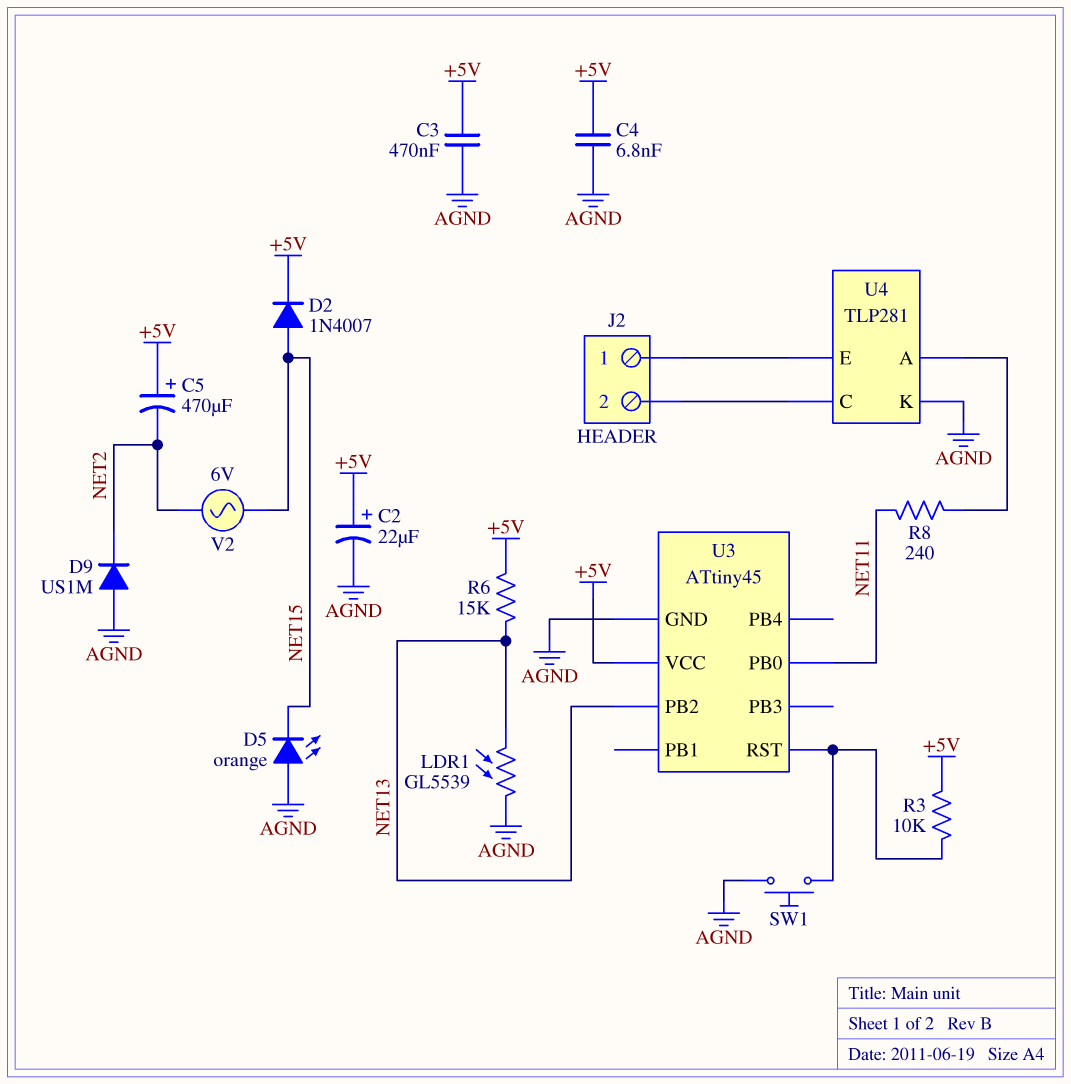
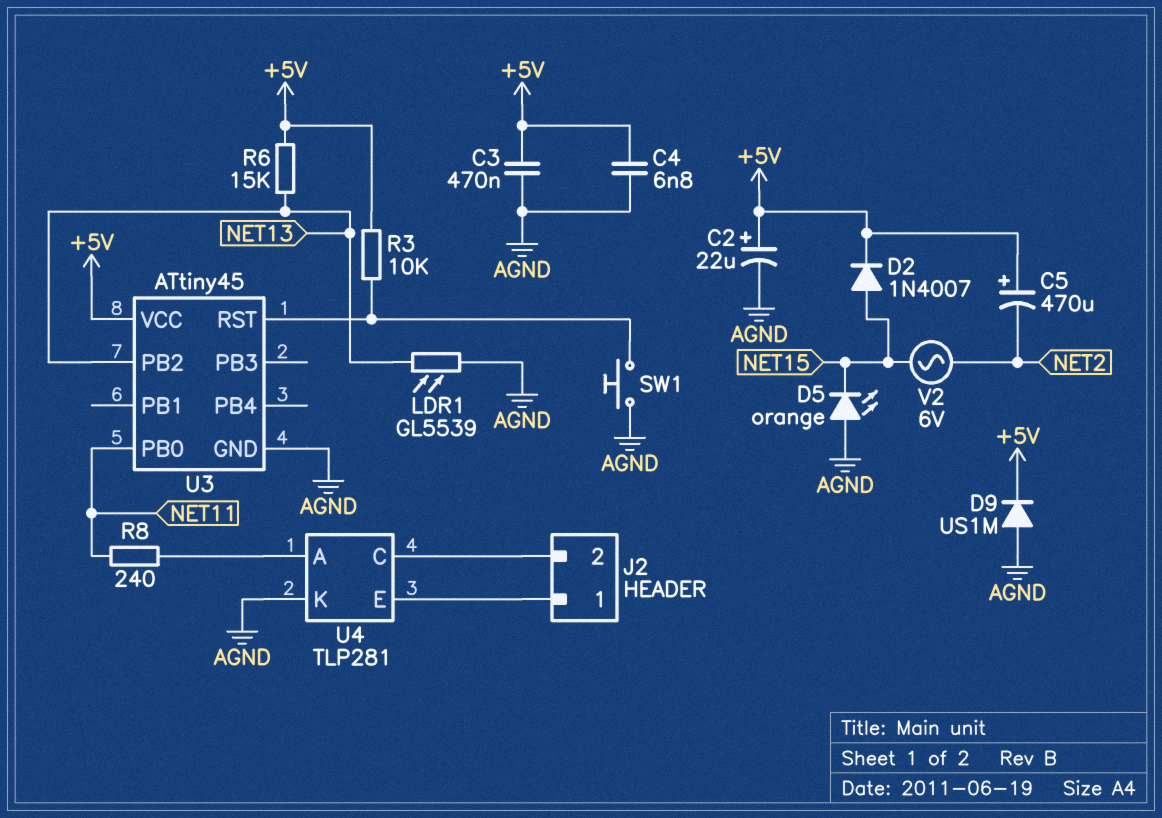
D9: diode US1M (A AGND, K NET2) -> diode US1M (A AGND, K +5V)

